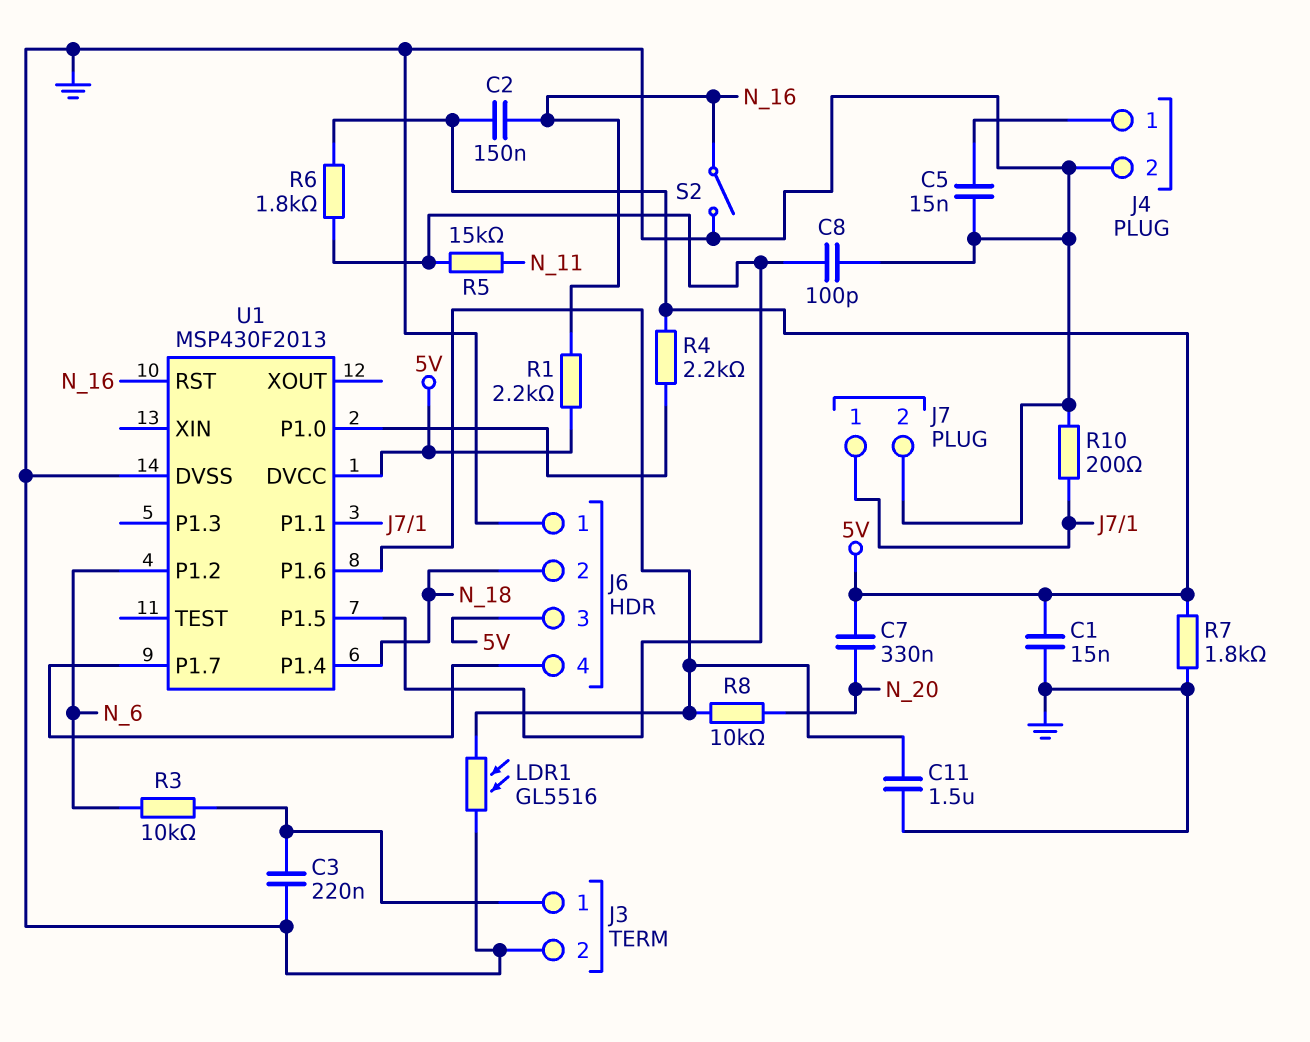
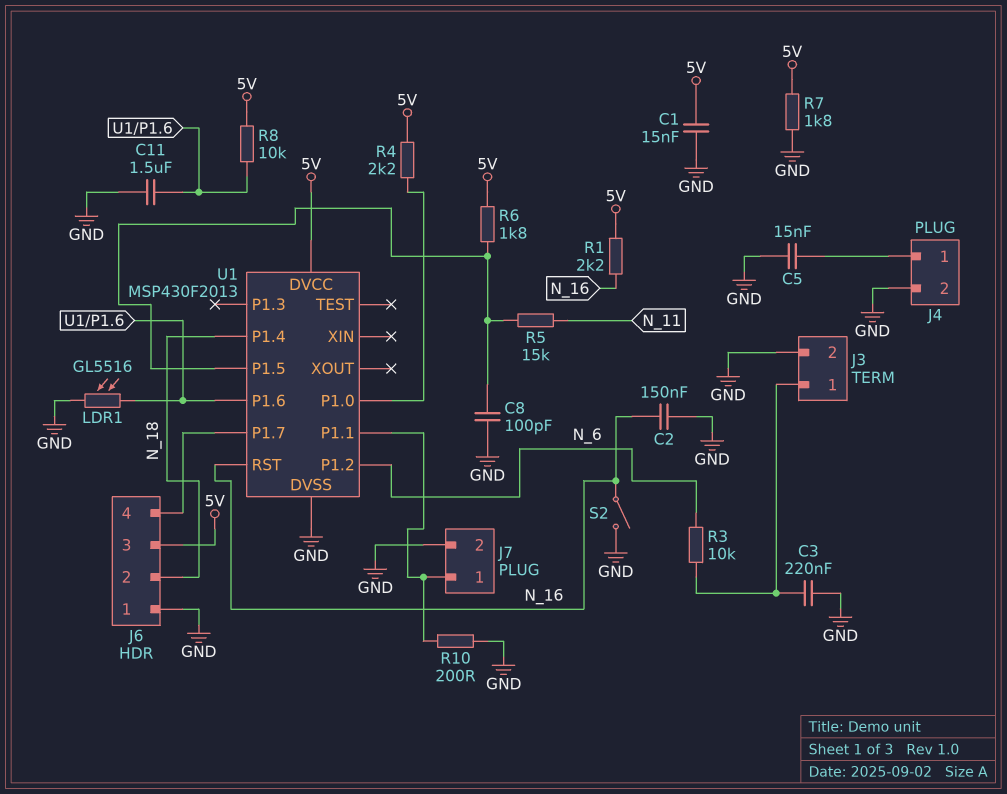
C2: 150nF (5V, N_16) -> 150nF (GND, N_16)
C7: 330nF (5V, N_20) -> none
R8: 10k (N_20, U1/P1.6) -> 10k (5V, U1/P1.6)

